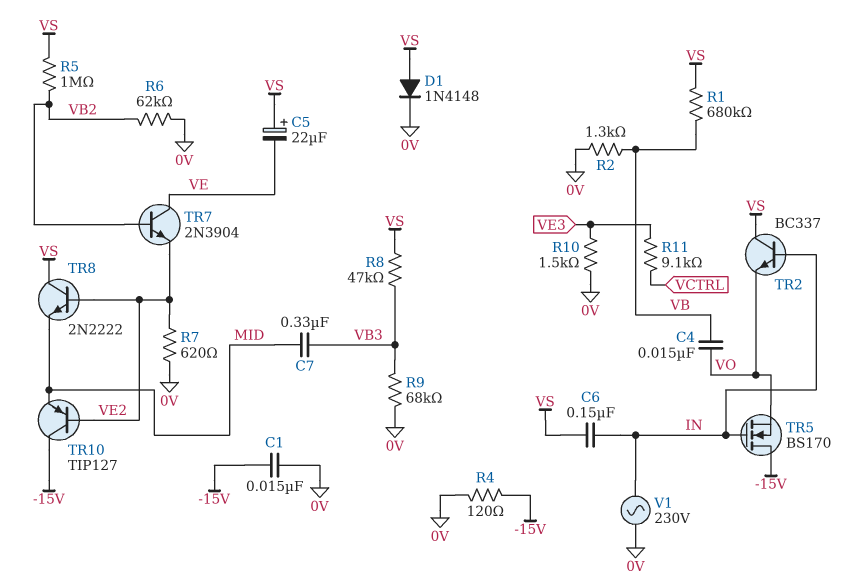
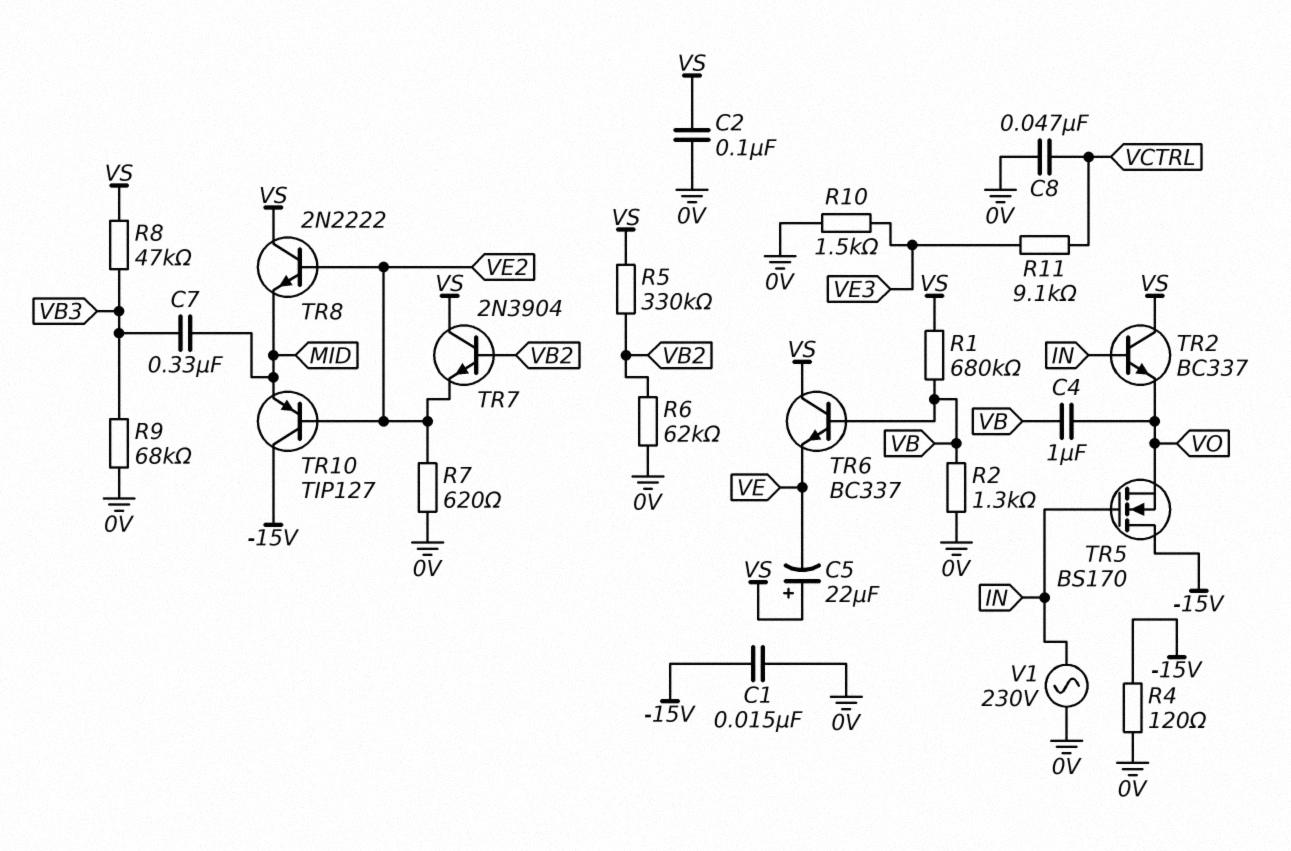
C2: none -> 100nF (0V, VS)
C4: 15nF (VB, VO) -> 1uF (VB, VO)
C6: 150nF (IN, VS) -> none
C8: none -> 47nF (0V, VCTRL)
D1: diode 1N4148 (A VS, K 0V) -> none
R5: 1M (VB2, VS) -> 330k (VB2, VS)
TR6: none -> NPN BC337 (B VB, C VS, E VE)
TR7: NPN 2N3904 (B VB2, C VE, E VE2) -> NPN 2N3904 (B VB2, C VS, E VE2)

